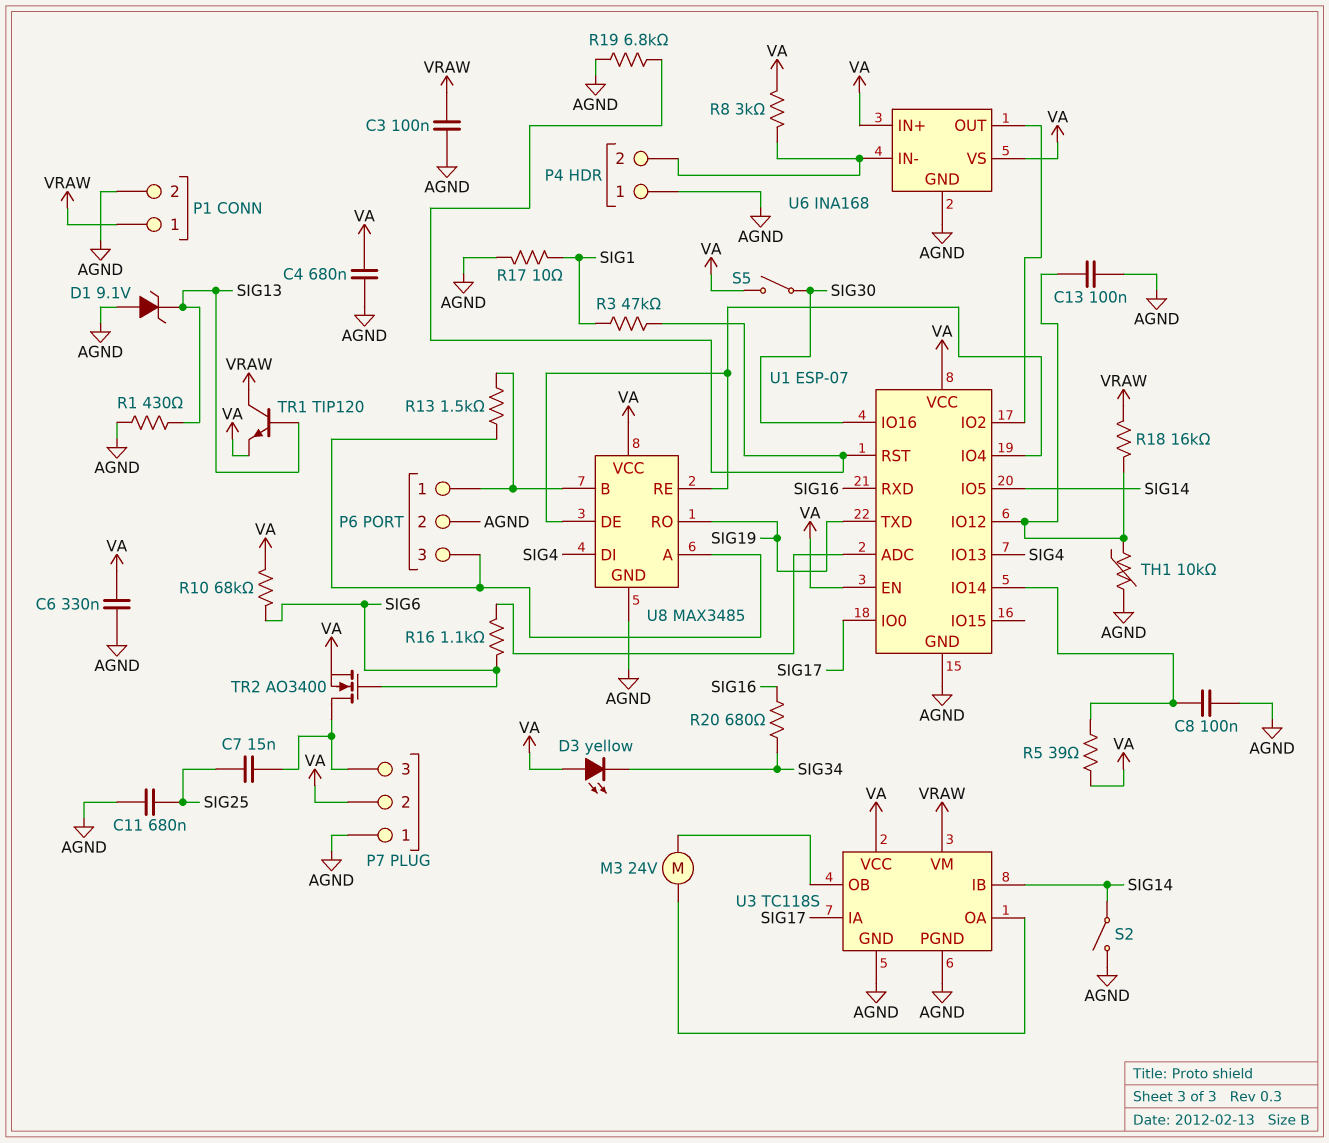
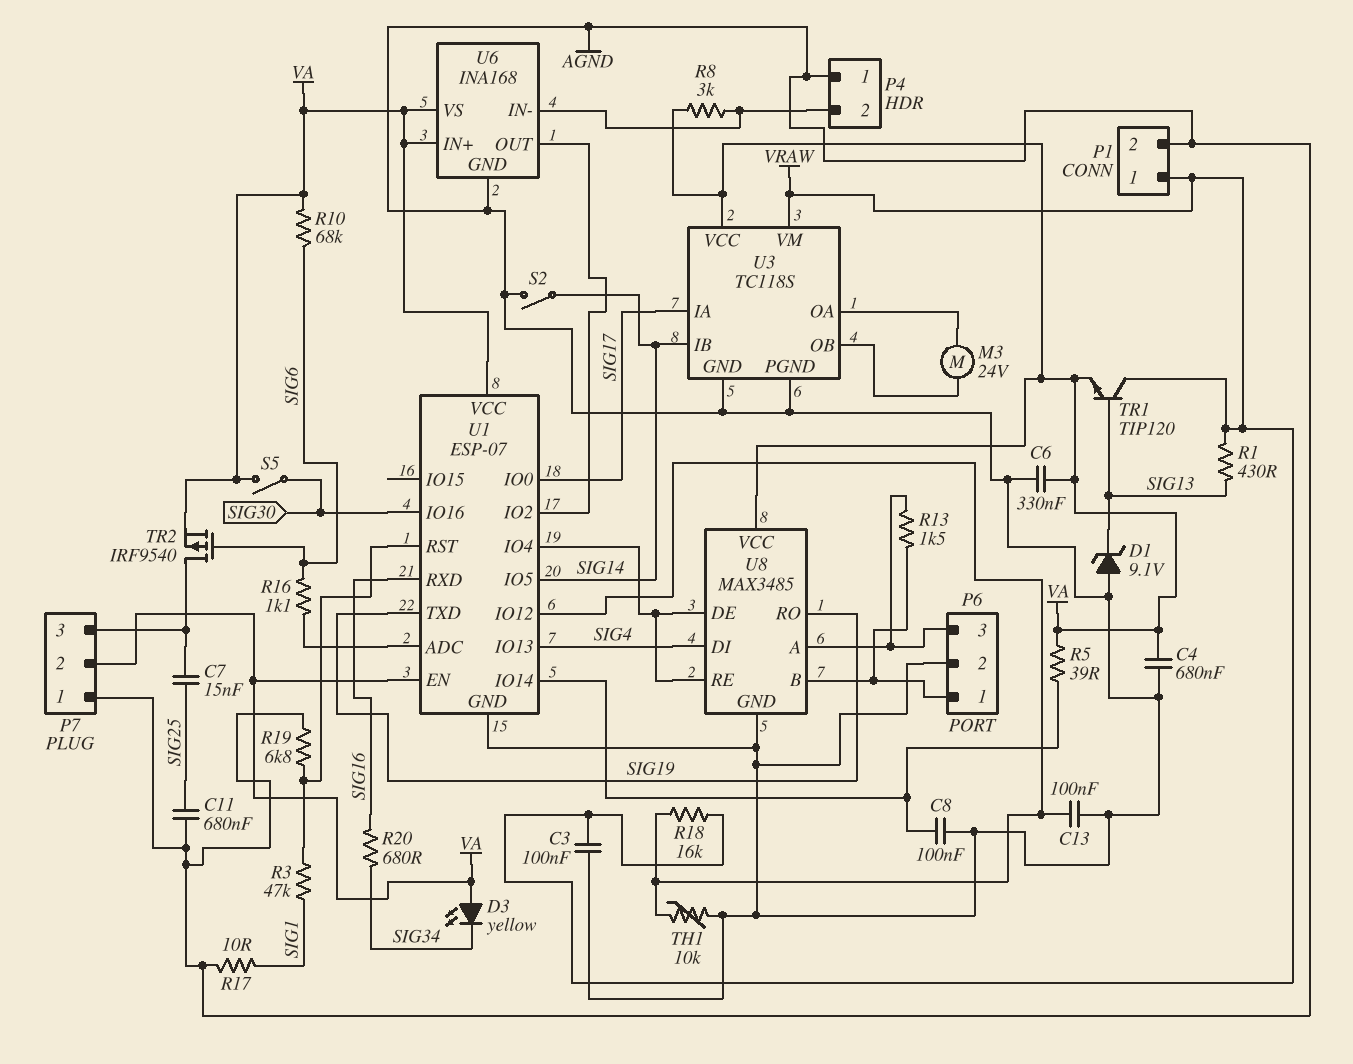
R1: 430 (AGND, SIG13) -> 430 (SIG13, VRAW)
TR2: NMOS AO3400 (G SIG6, D P7/3, S VA) -> PMOS IRF9540 (G SIG6, D P7/3, S VA)

